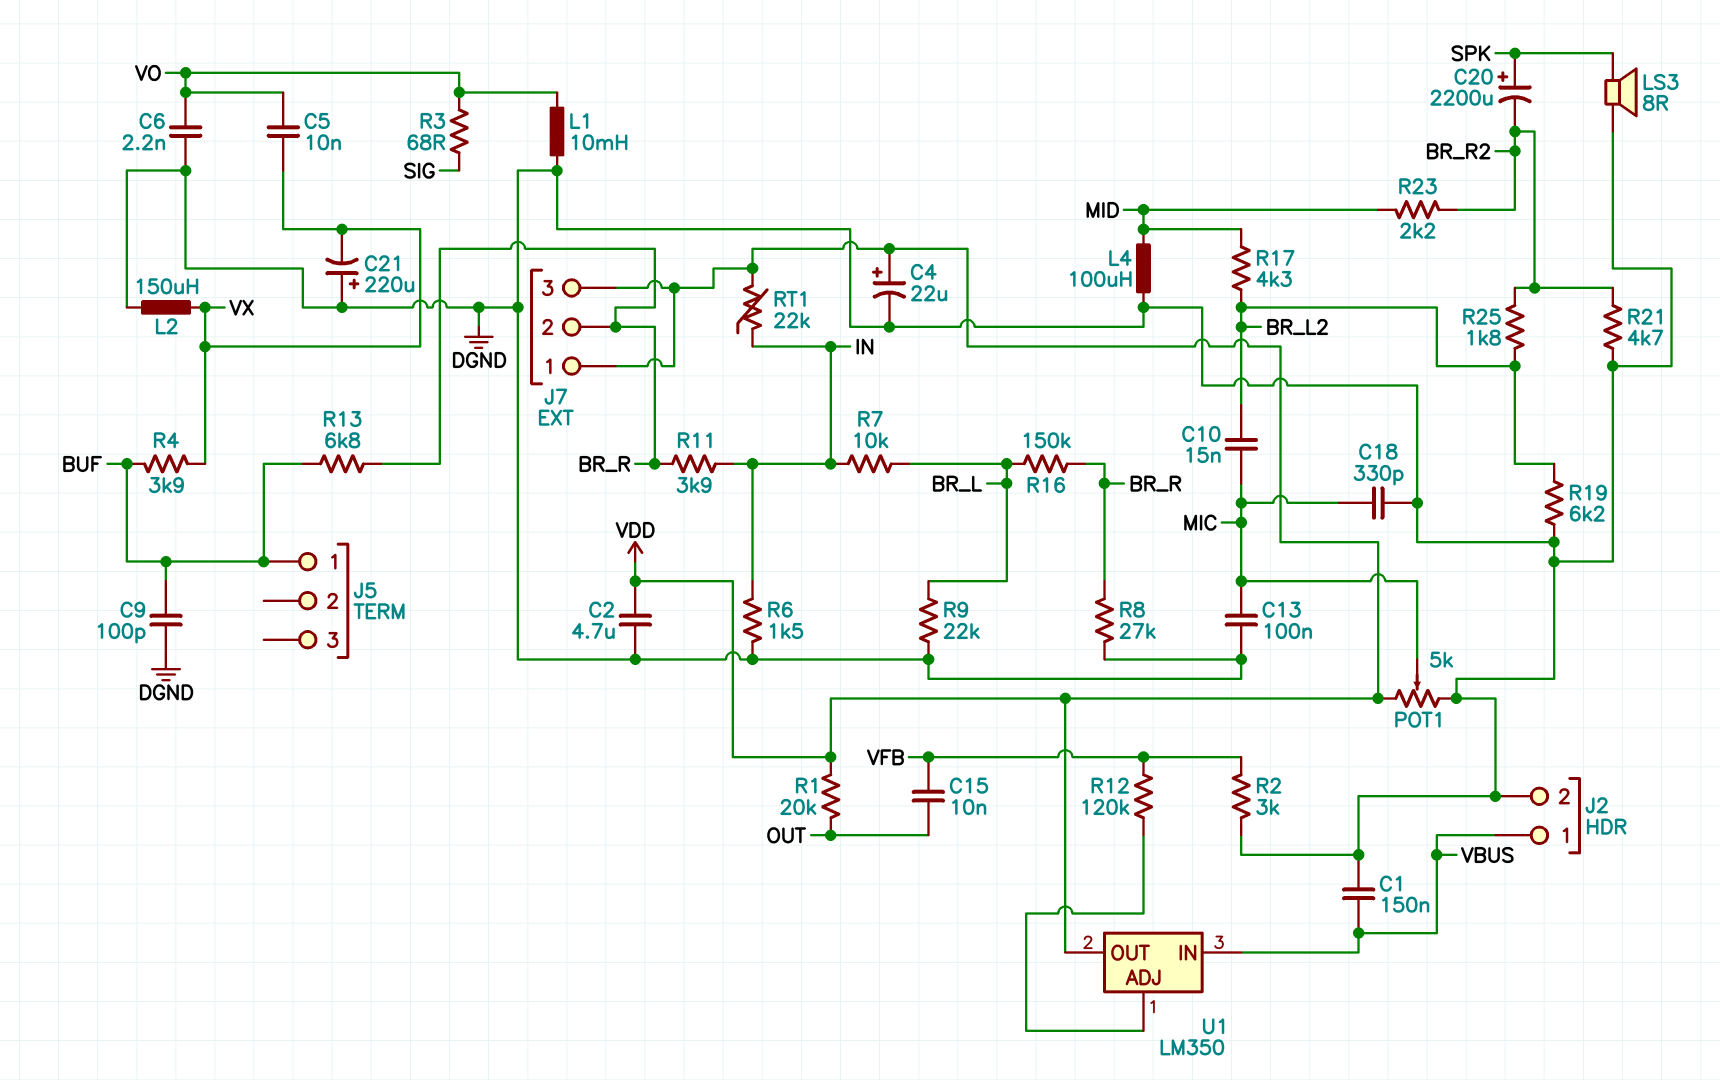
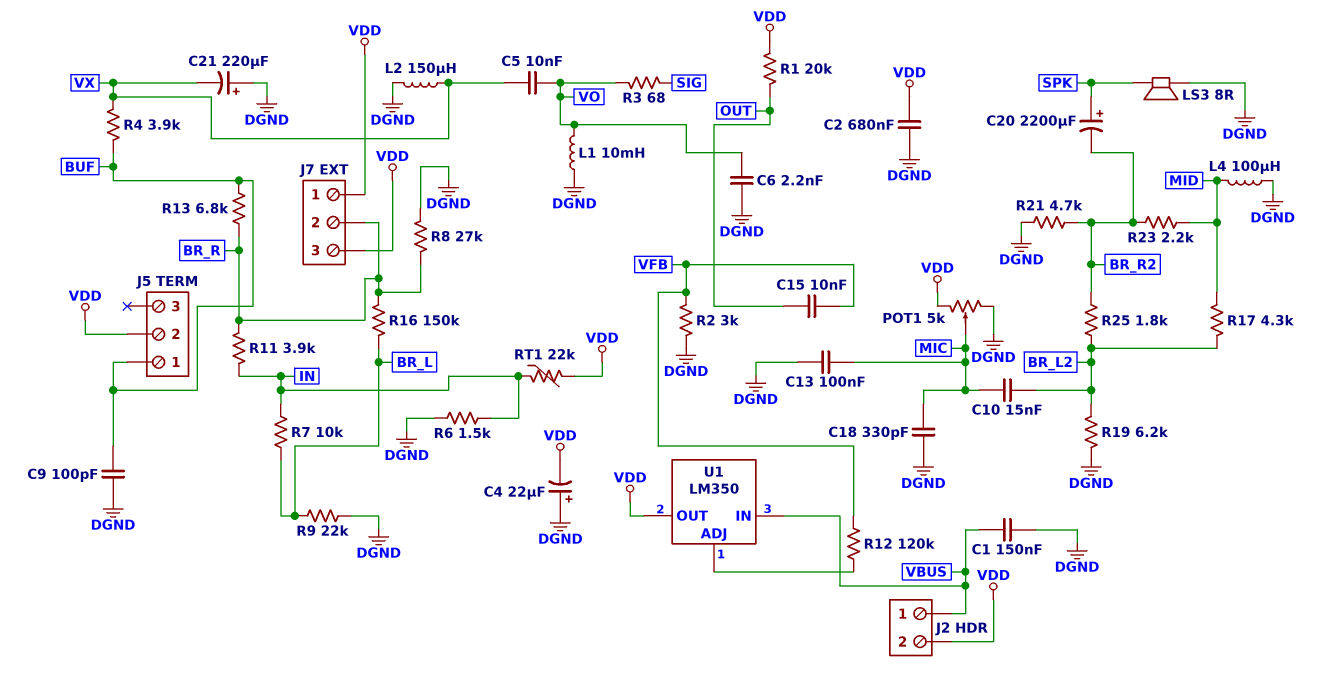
C2: 4.7uF (DGND, VDD) -> 680nF (DGND, VDD)
C4: 22uF (plus VDD, minus DGND) -> 22uF (plus DGND, minus VDD)
J2 pin 2: DGND -> VDD
J5 pin 2: none -> VDD

